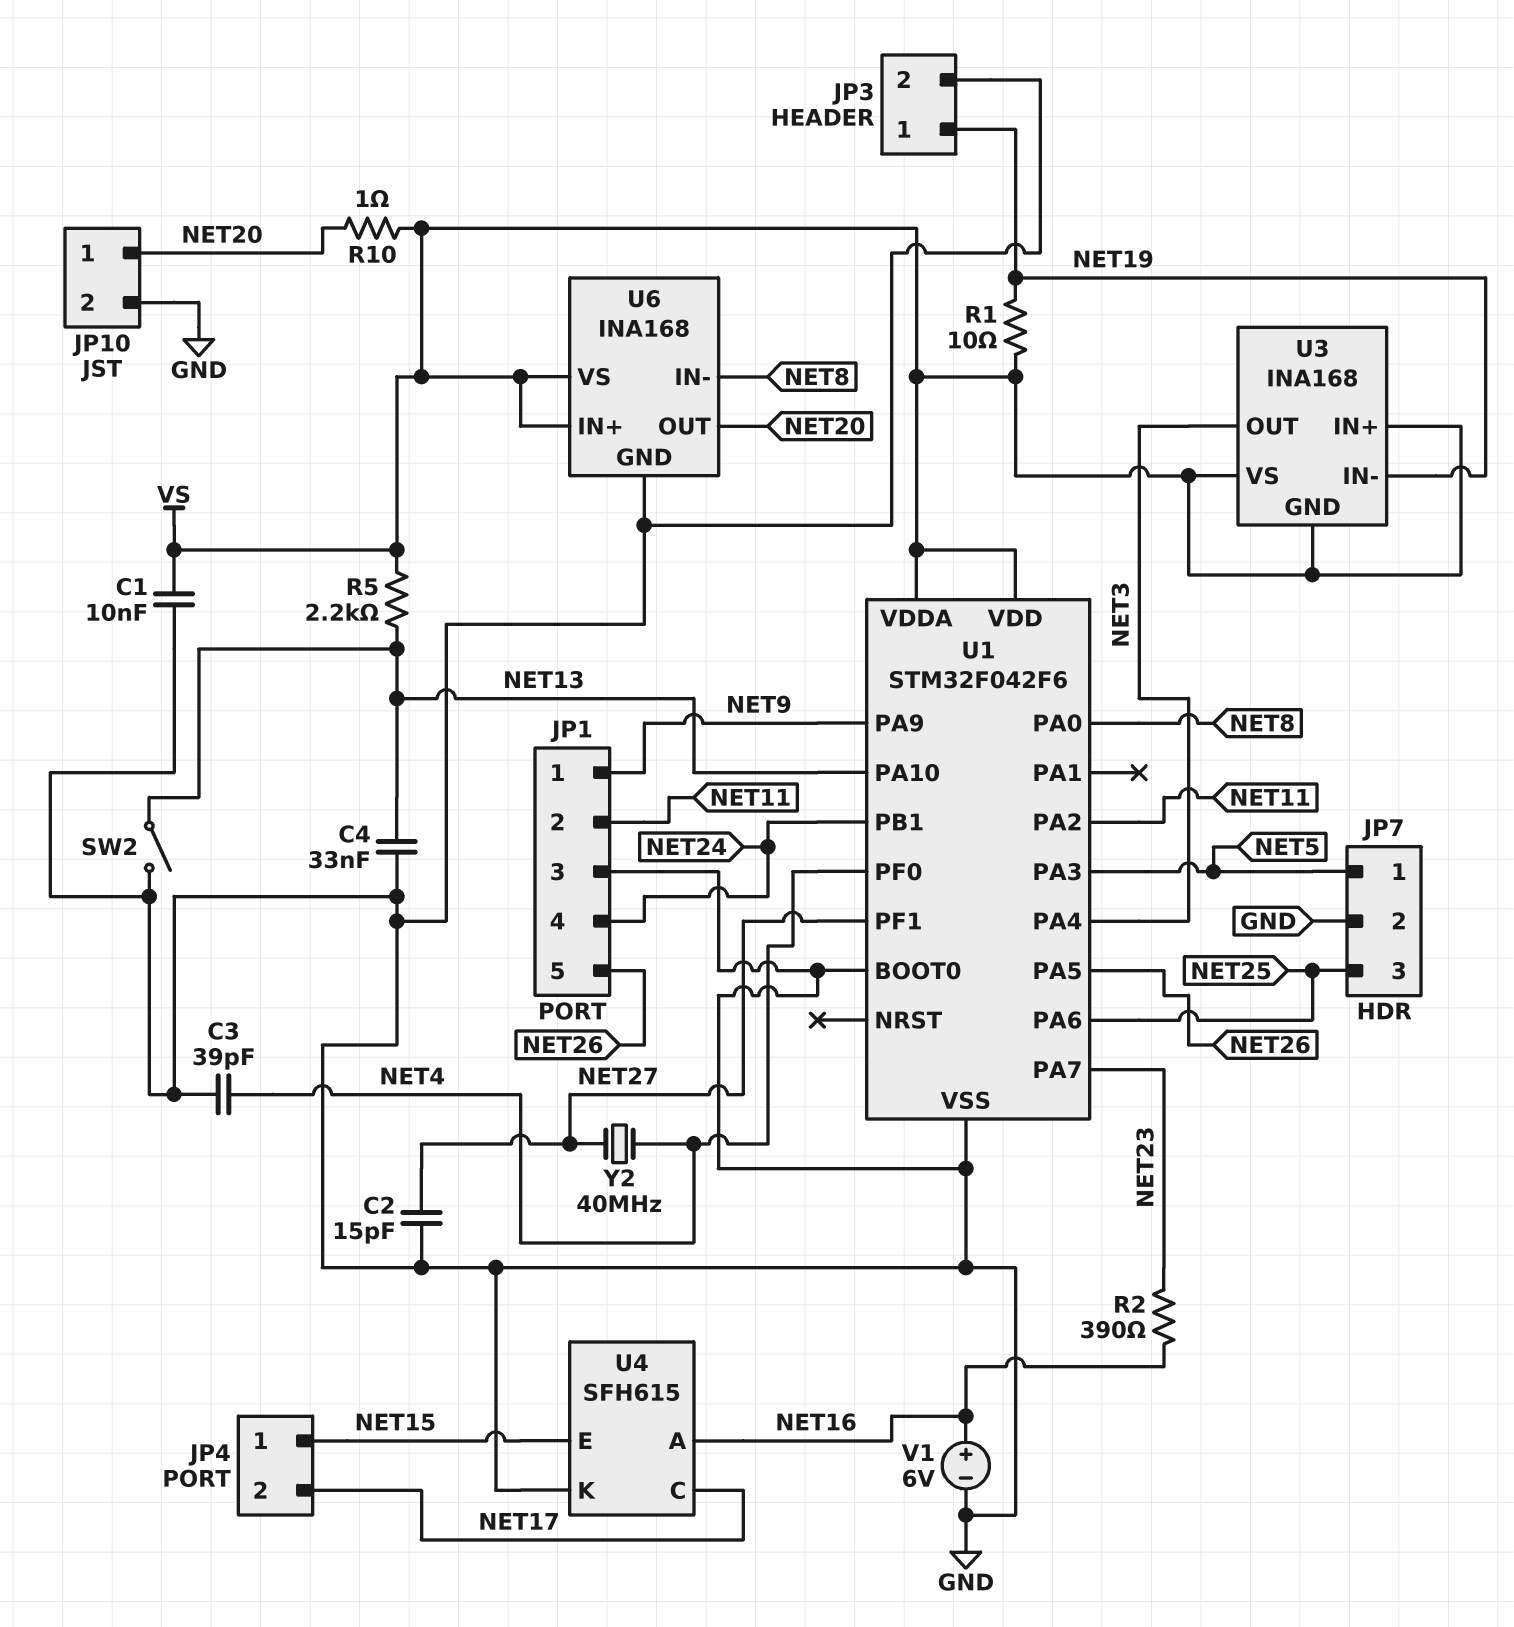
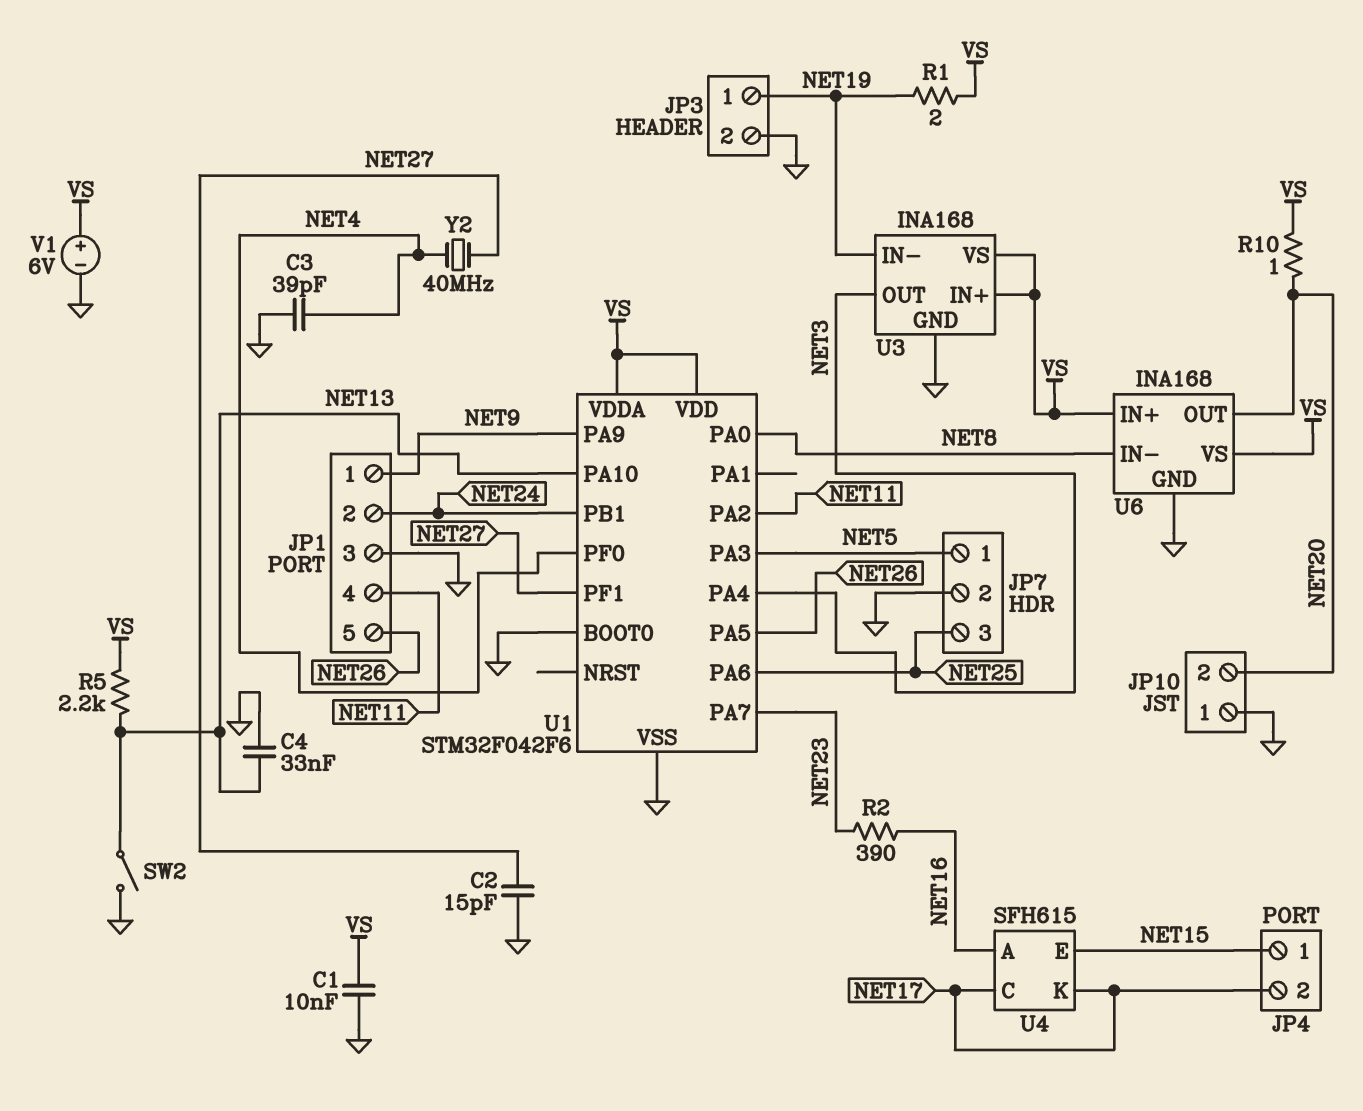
JP1 pin 2: NET11 -> NET24
JP1 pin 4: NET24 -> NET11
JP10 pin 1: NET20 -> GND
JP10 pin 2: GND -> NET20
R1: 10 (NET19, VS) -> 2 (NET19, VS)
U3 pin GND: VS -> GND
U4 pin K: GND -> NET17
V1: 6V (plus NET16, minus GND) -> 6V (plus VS, minus GND)

